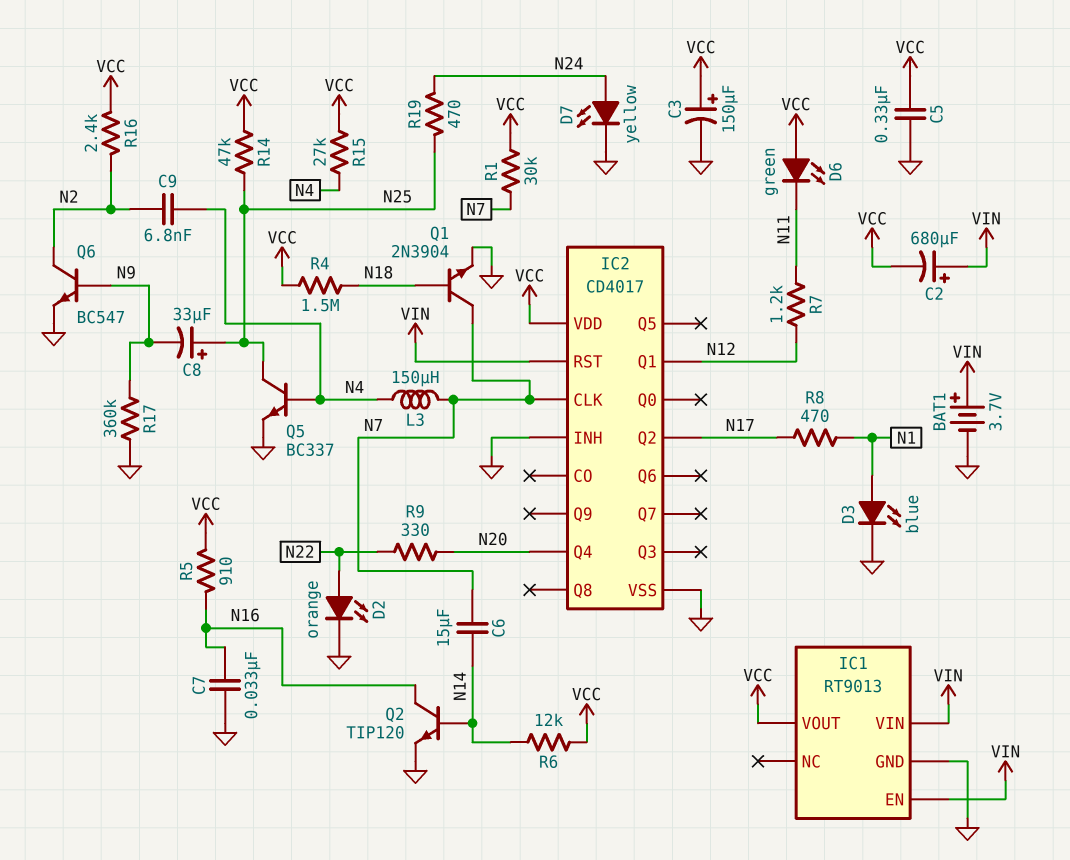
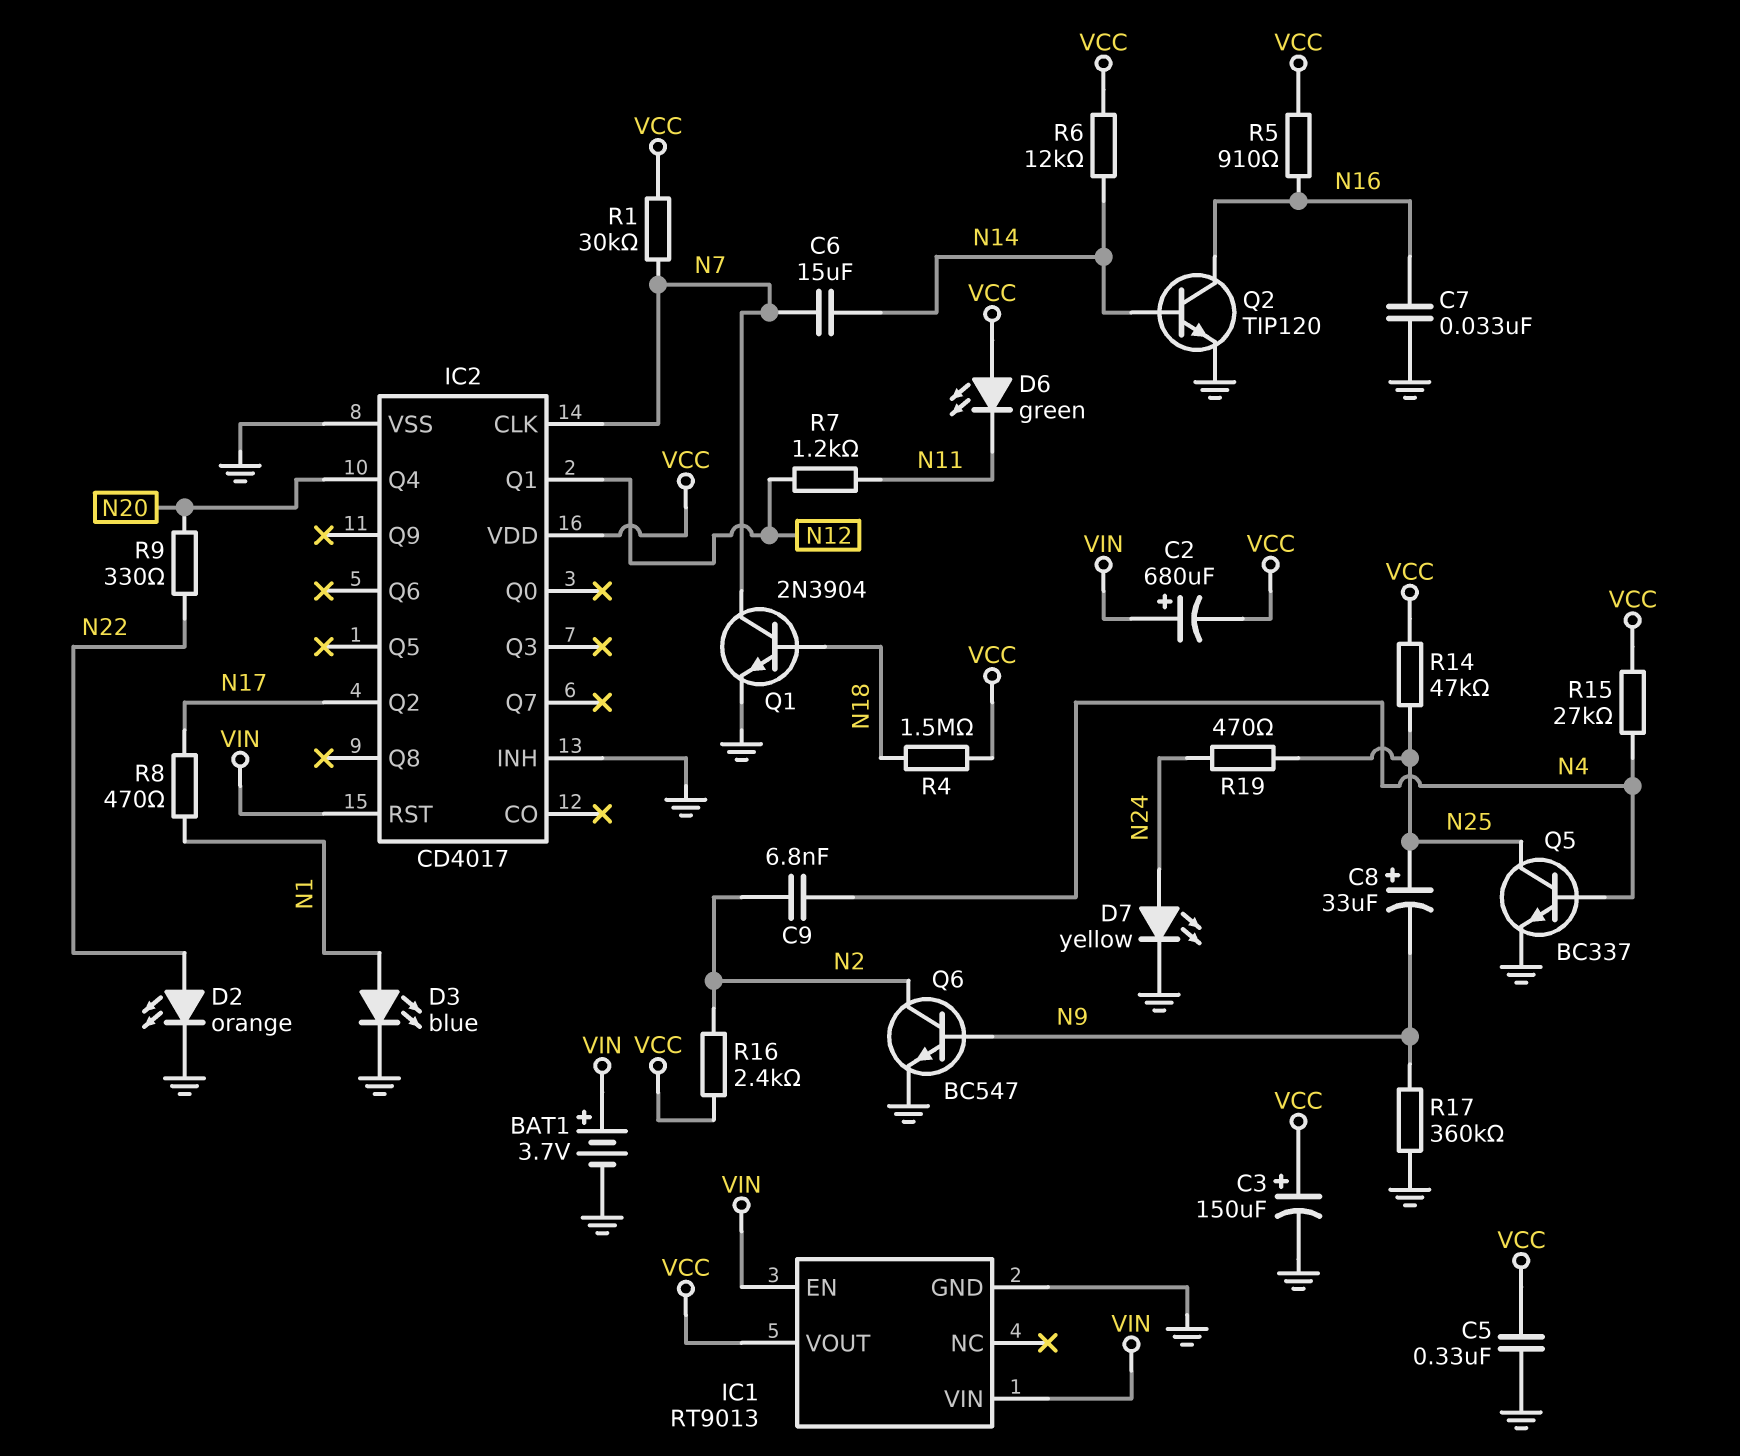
L3: 150uH (N4, N7) -> none

